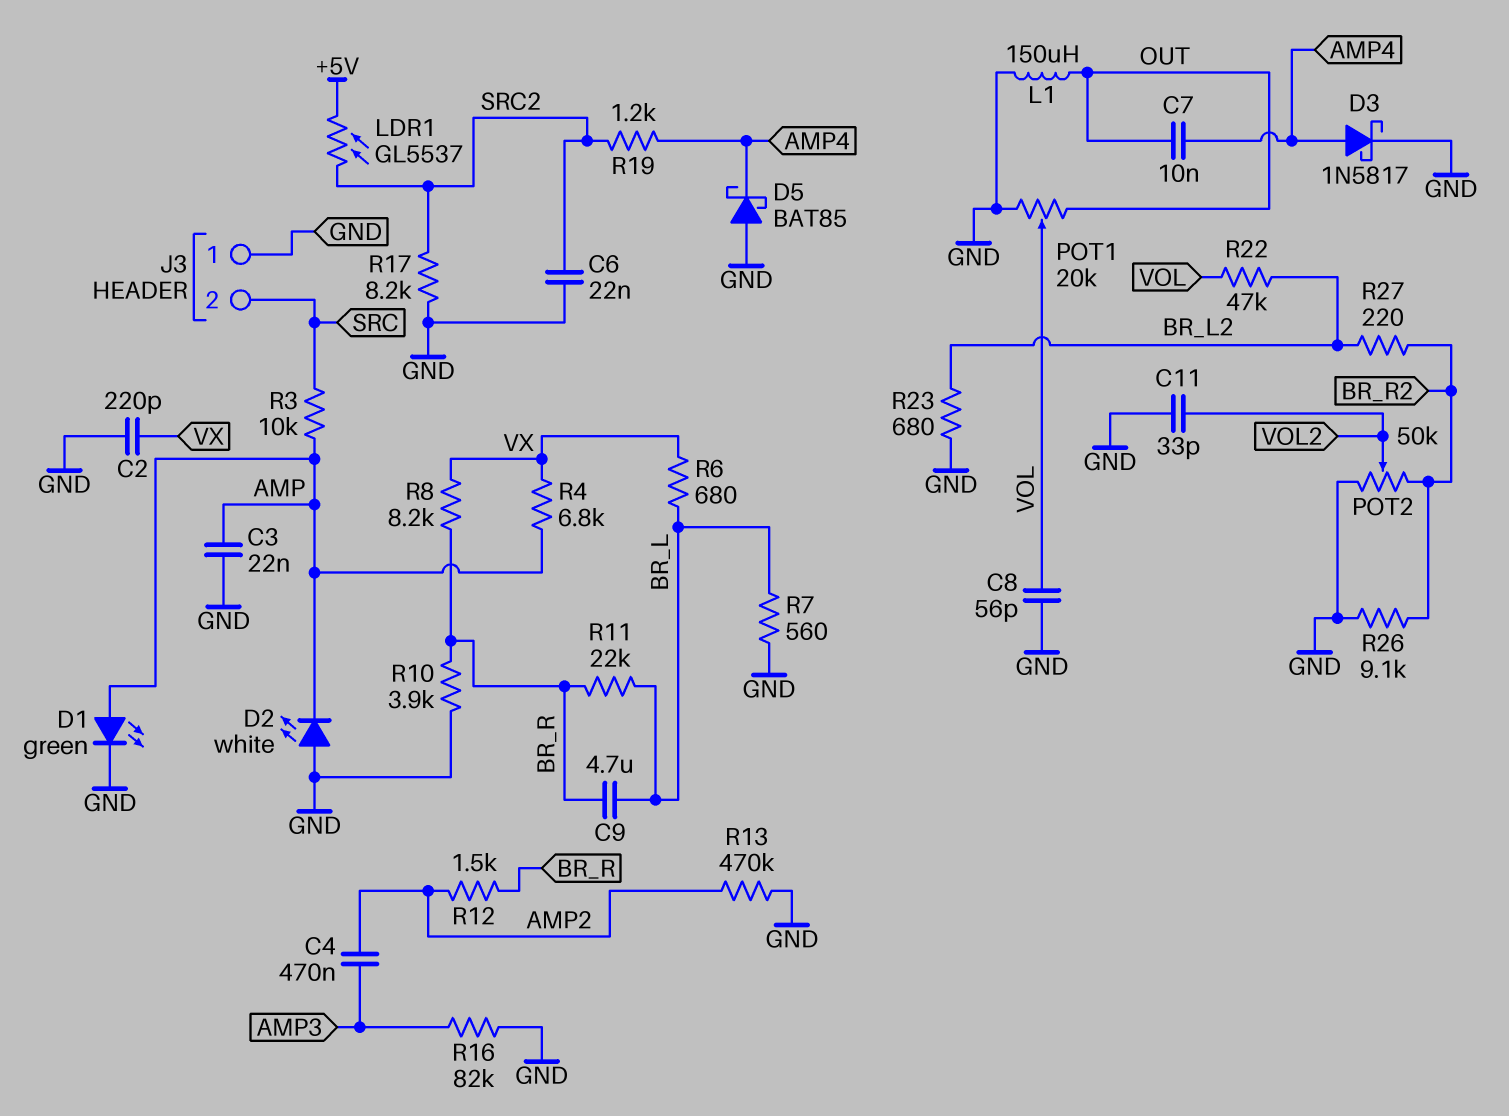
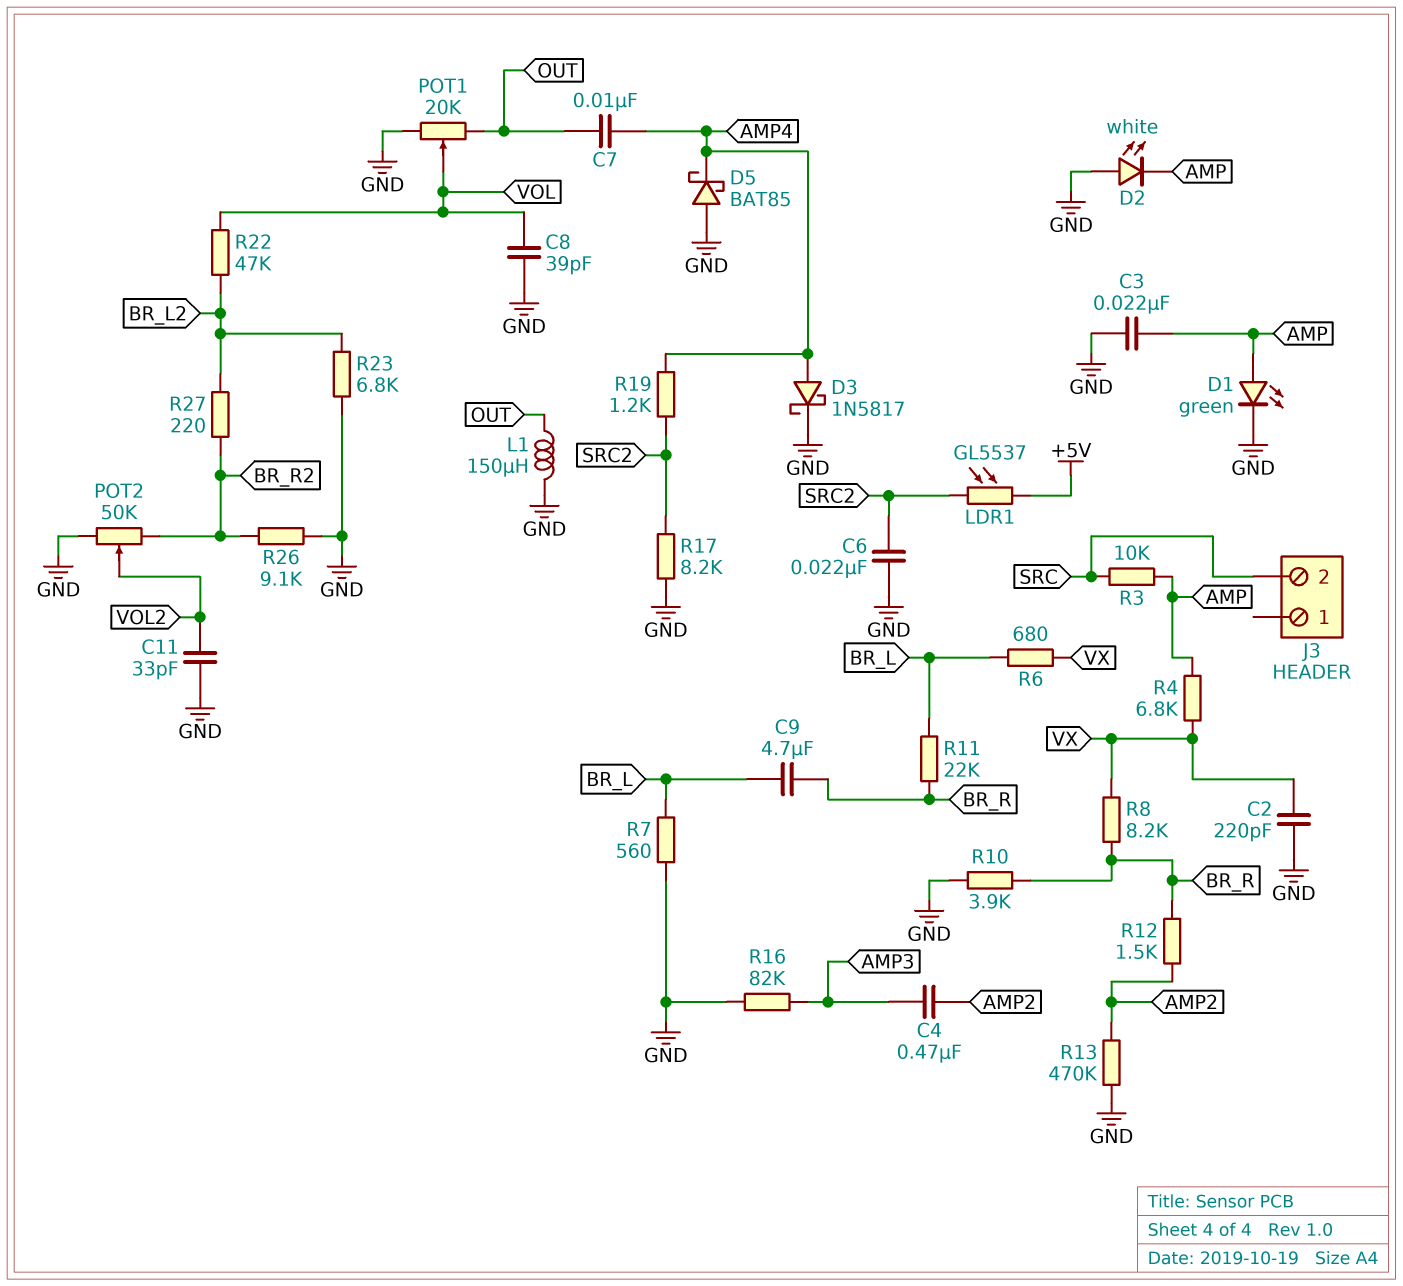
C8: 56pF (GND, VOL) -> 39pF (GND, VOL)
J3 pin 1: GND -> none
R23: 680 (BR_L2, GND) -> 6.8k (BR_L2, GND)

